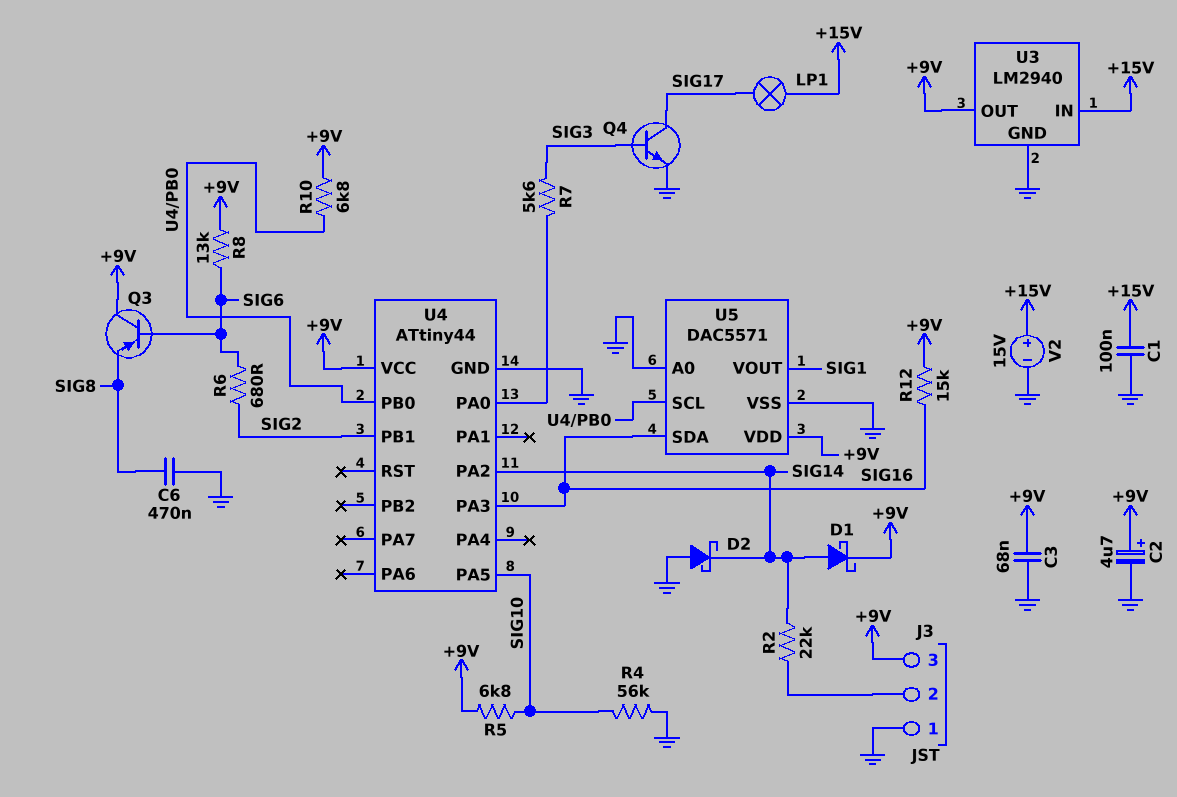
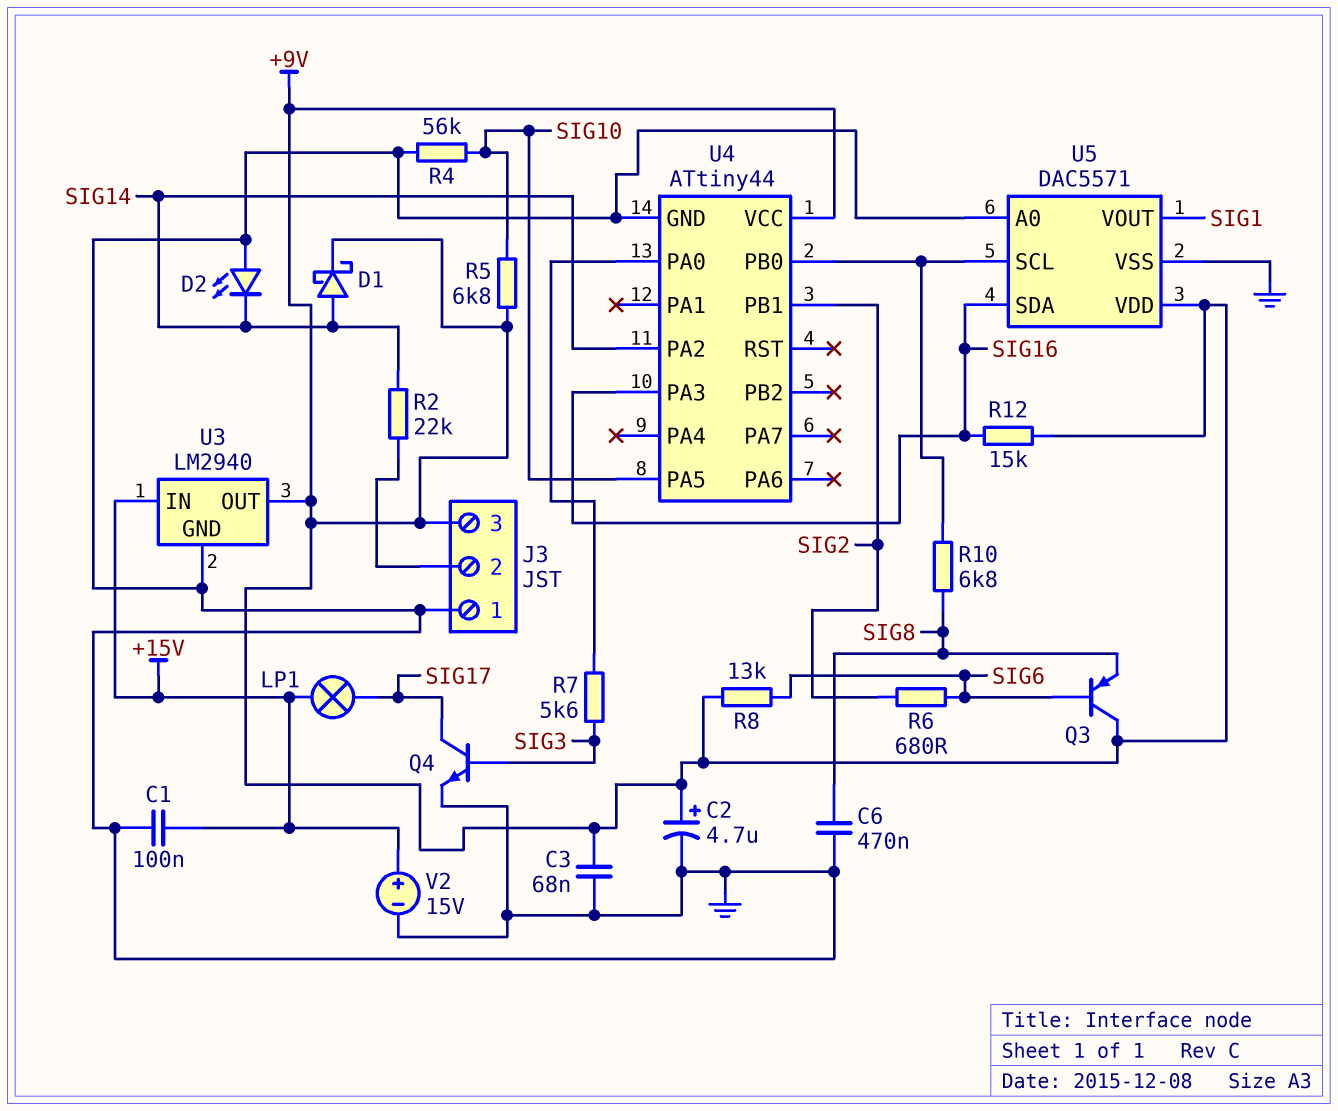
D2: schottky (A GND, K SIG14) -> LED (A GND, K SIG14)
R10: 6.8k (+9V, U4/PB0) -> 6.8k (SIG8, U4/PB0)

